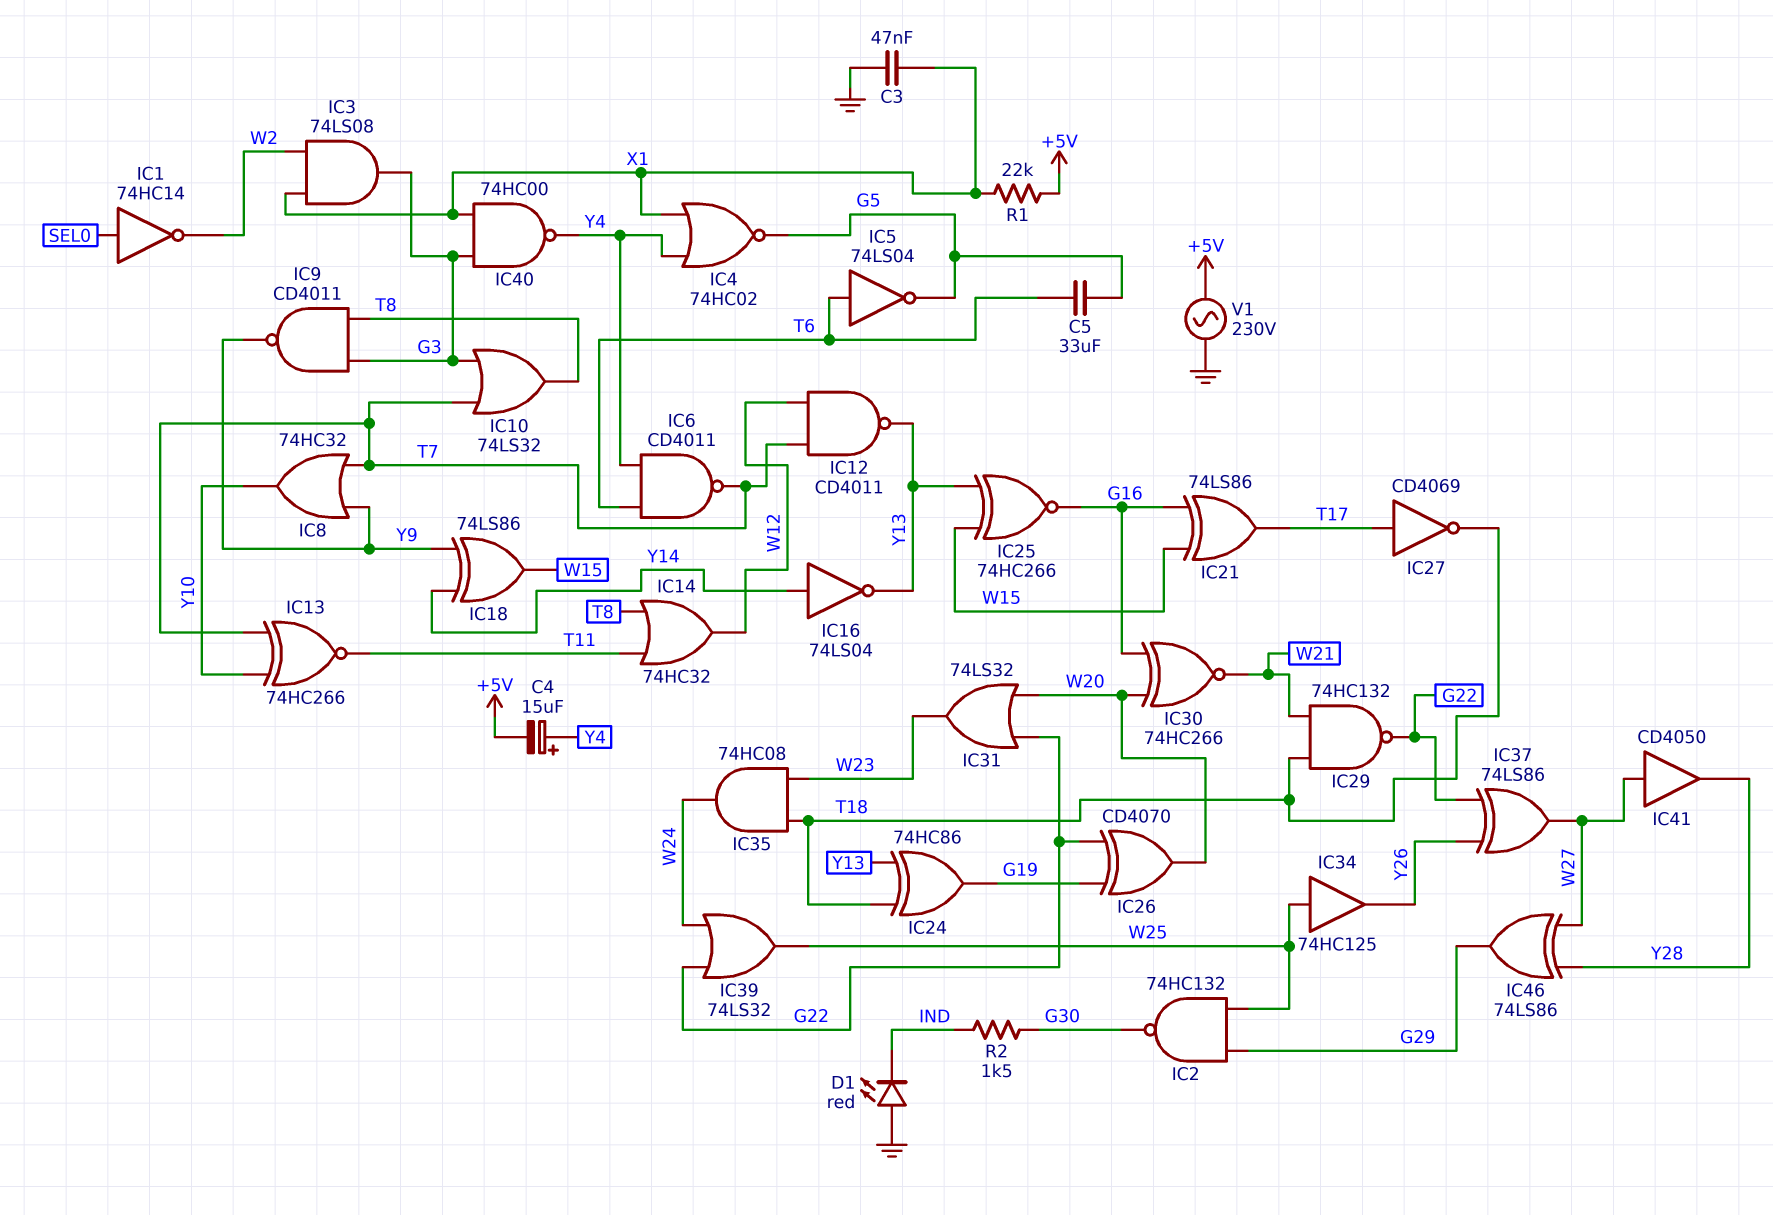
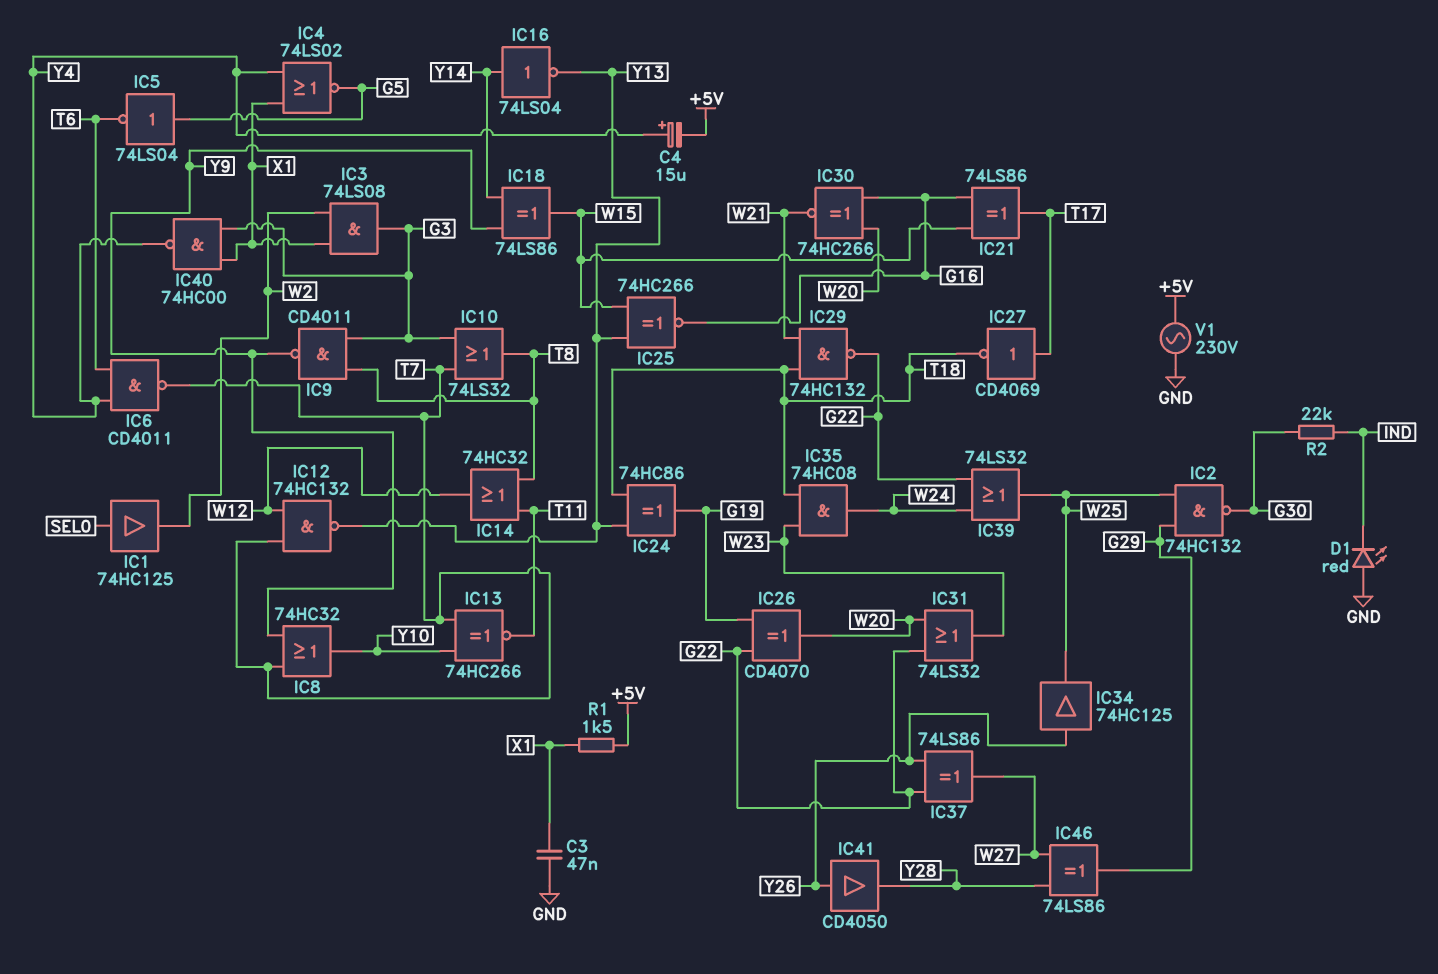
C5: 33uF (G5, T6) -> none
IC1: NOT 74HC14 (in SEL0, out W2) -> buffer 74HC125 (in SEL0, out W2)
IC4: NOR 74HC02 (in X1, in Y4, out G5) -> NOR 74LS02 (in X1, in Y4, out G5)
IC5: NOT 74LS04 (in T6, out G5) -> NOT 74LS04 (in G5, out T6)
IC12: NAND CD4011 (in T7, in W12, out Y13) -> NAND 74HC132 (in T7, in W12, out Y13)
IC34: buffer 74HC125 (in W25, out Y26) -> buffer 74HC125 (in Y26, out W25)
IC41: buffer CD4050 (in W27, out Y28) -> buffer CD4050 (in Y26, out Y28)
R1: 22k (+5V, X1) -> 1.5k (+5V, X1)
R2: 1.5k (G30, IND) -> 22k (G30, IND)

